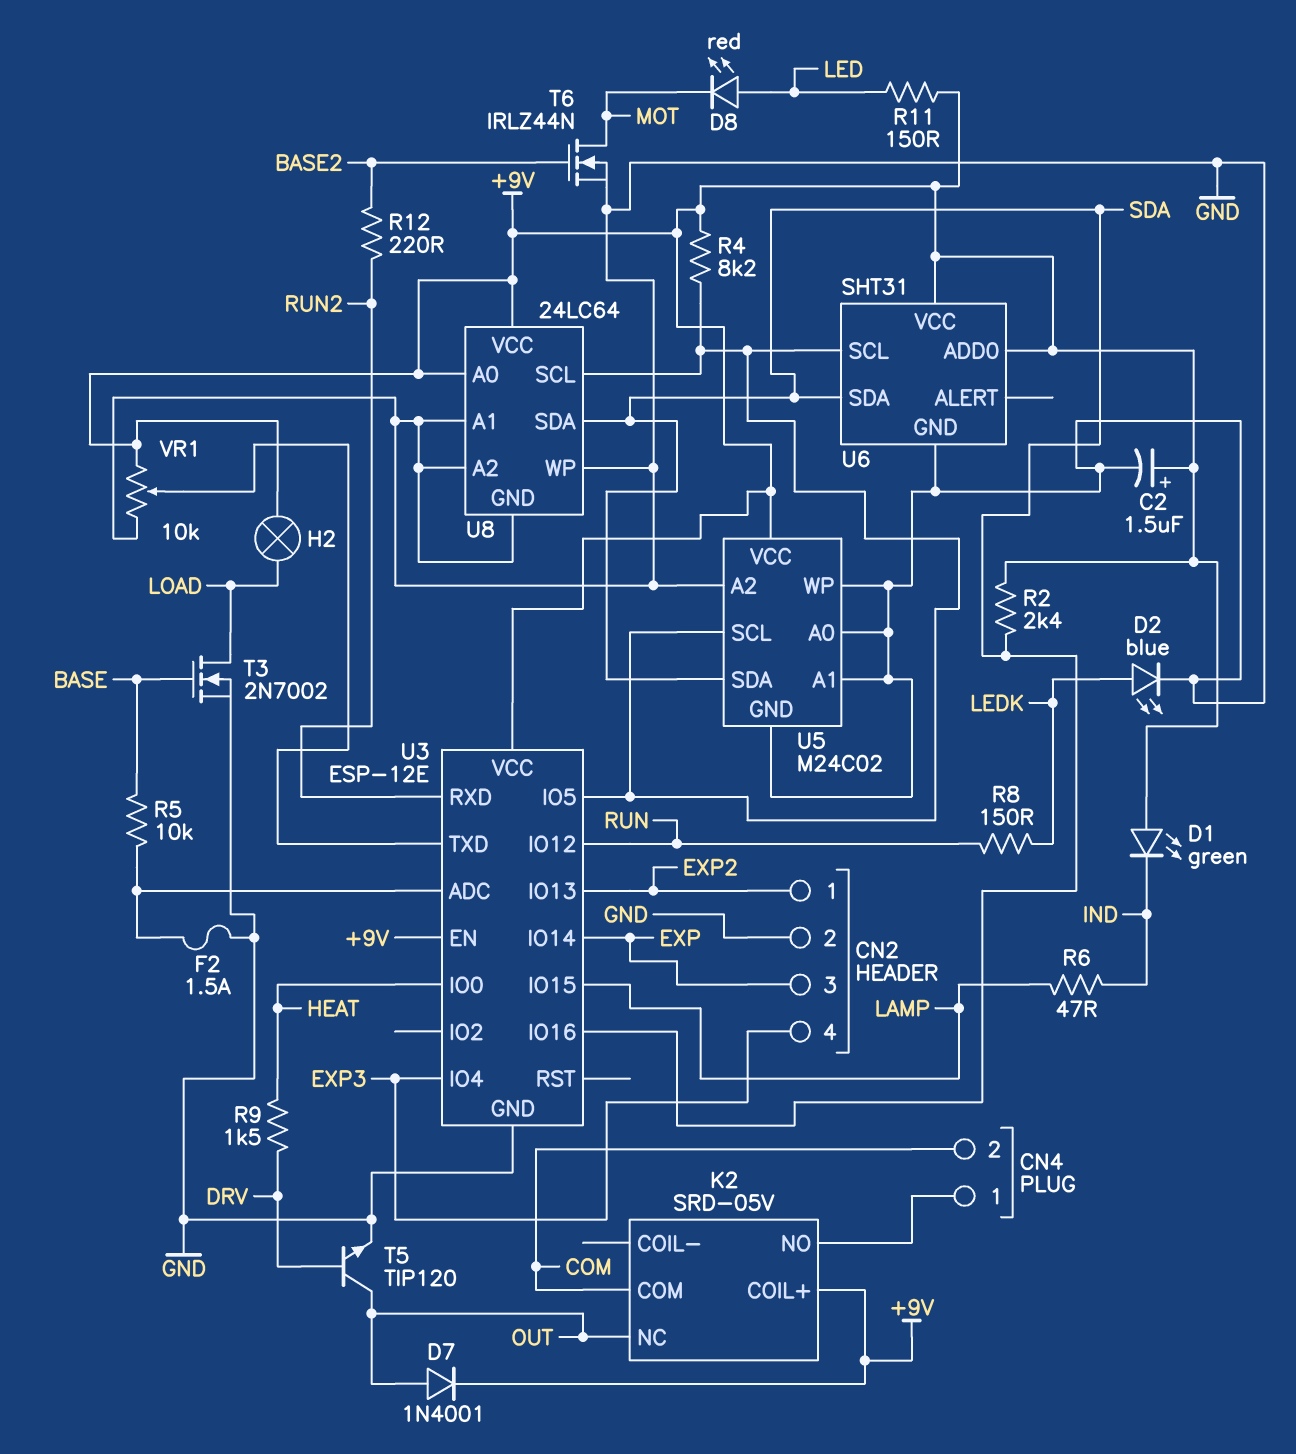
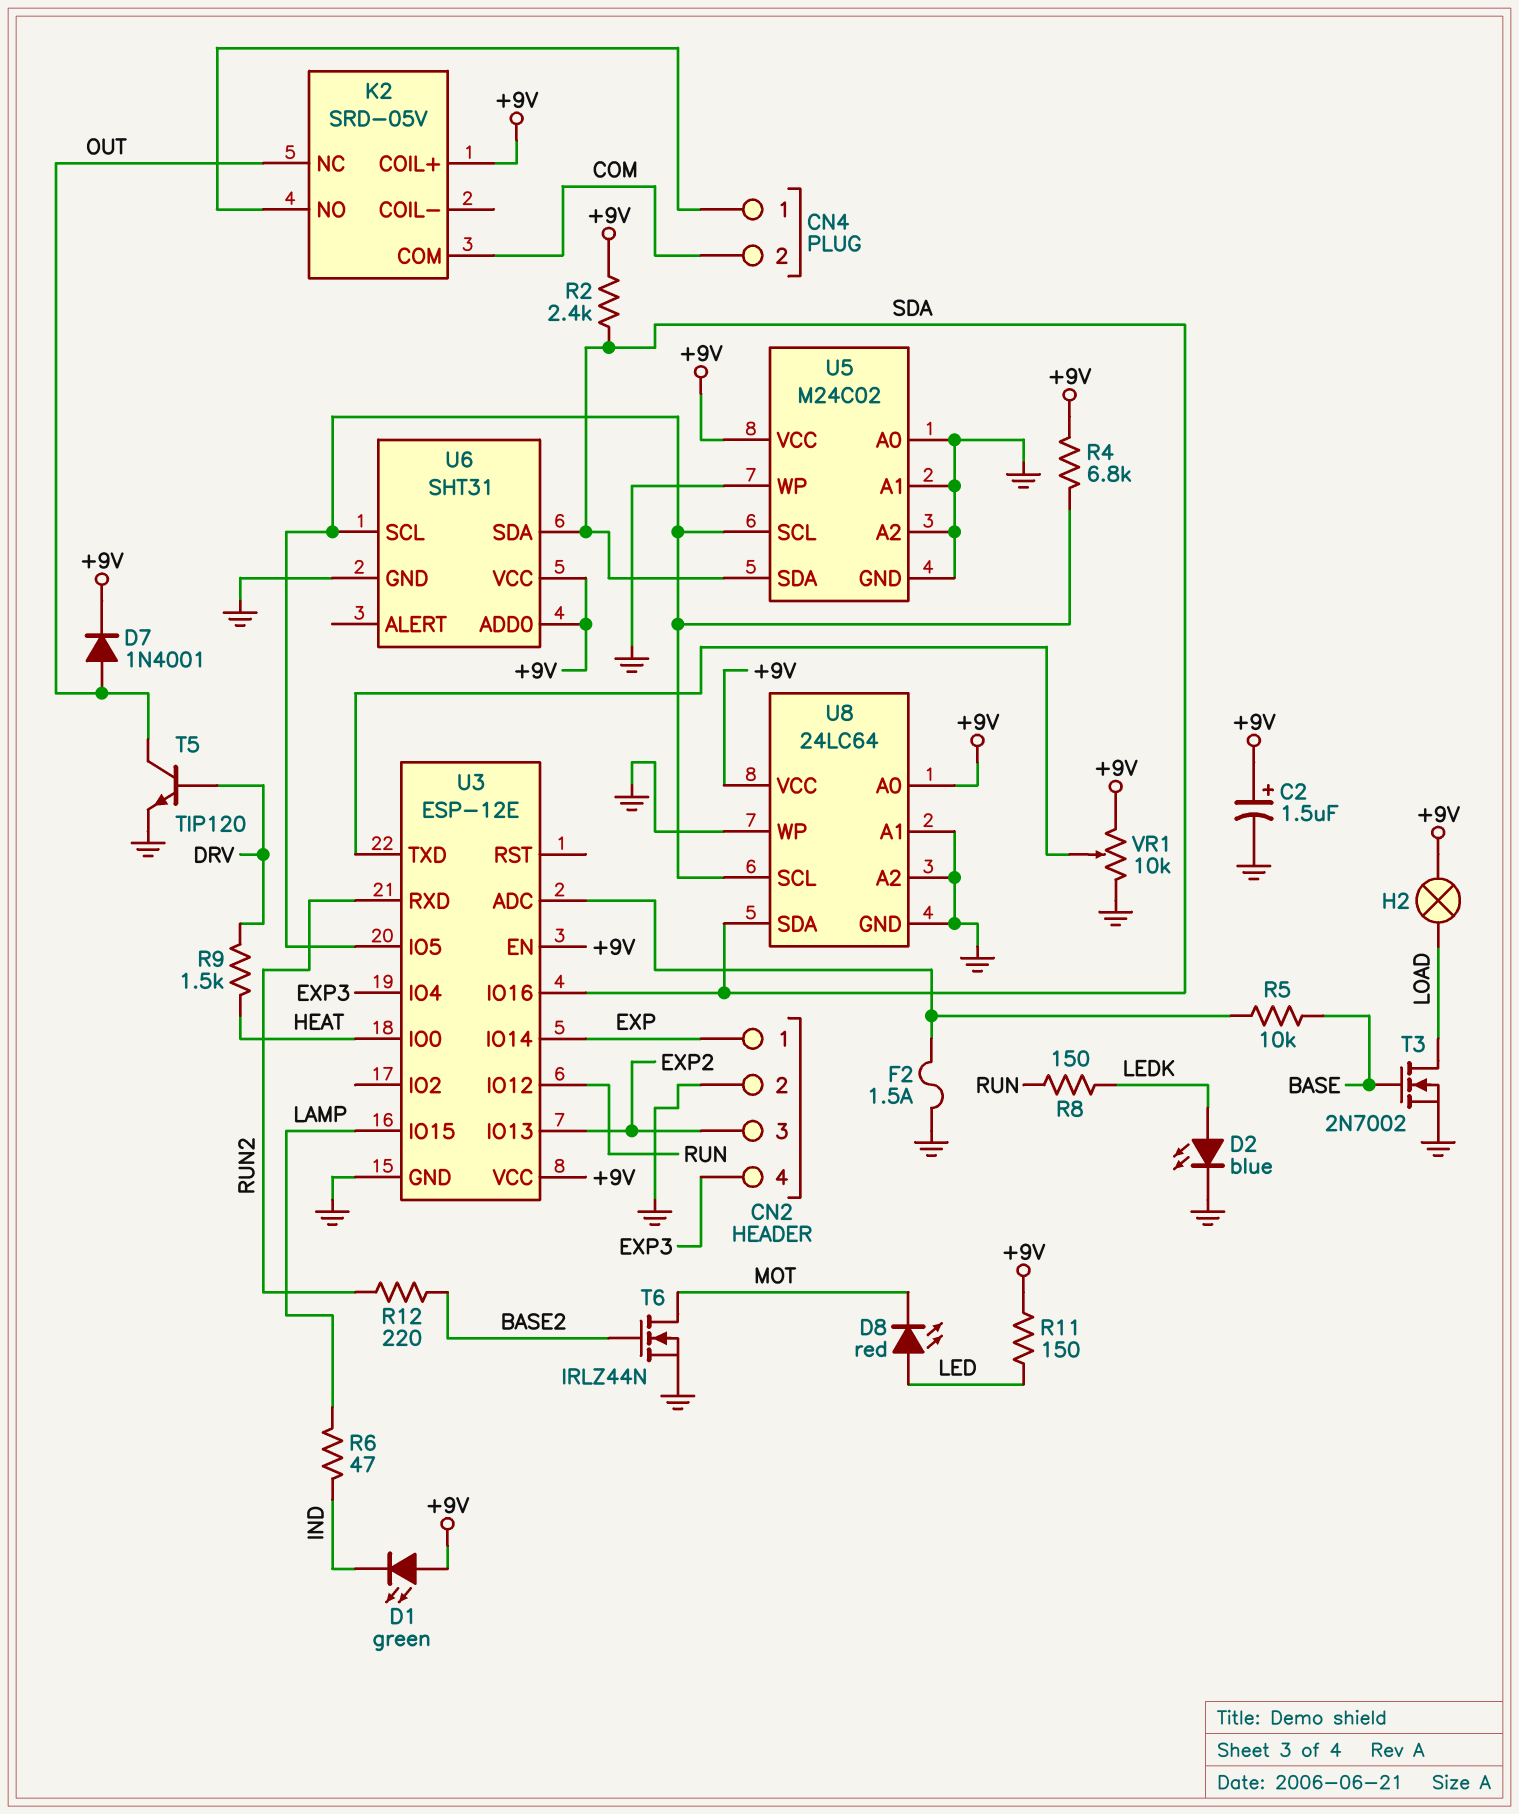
CN2 pin 1: EXP2 -> EXP
CN2 pin 3: EXP -> EXP2
R4: 8.2k (+9V, U3/IO5) -> 6.8k (+9V, U3/IO5)

